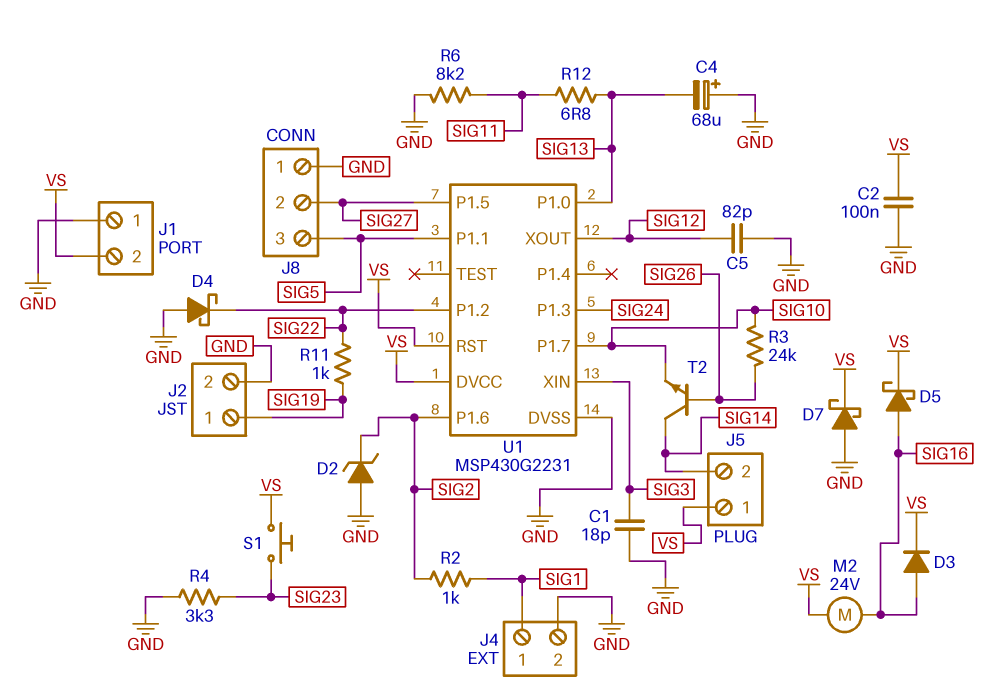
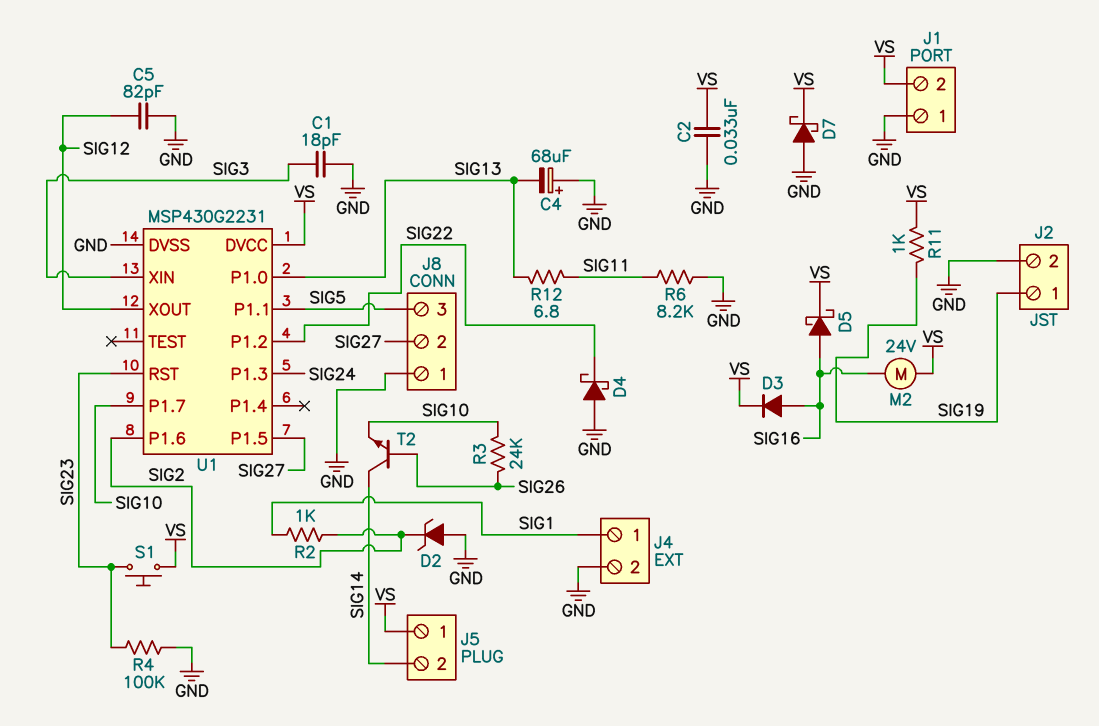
C2: 100nF (GND, VS) -> 33nF (GND, VS)
R4: 3.3k (GND, SIG23) -> 100k (GND, SIG23)
R11: 1k (SIG19, SIG22) -> 1k (SIG19, VS)
U1 pin RST: VS -> SIG23

